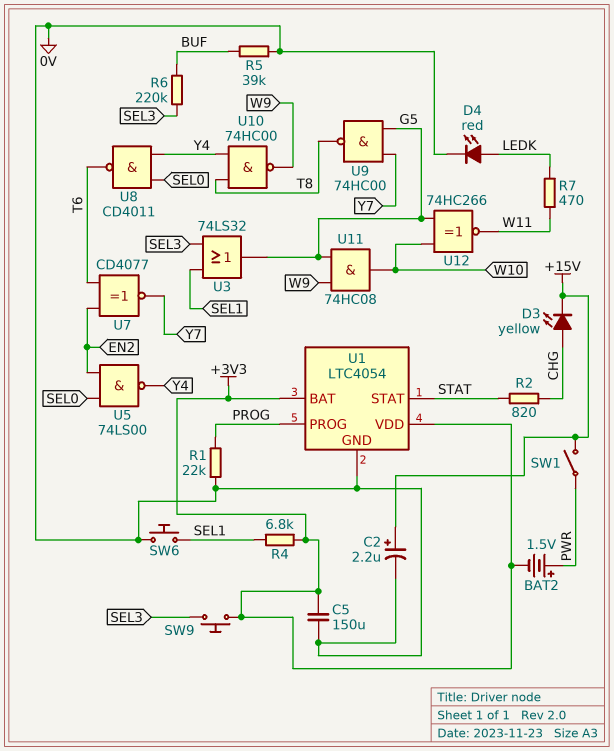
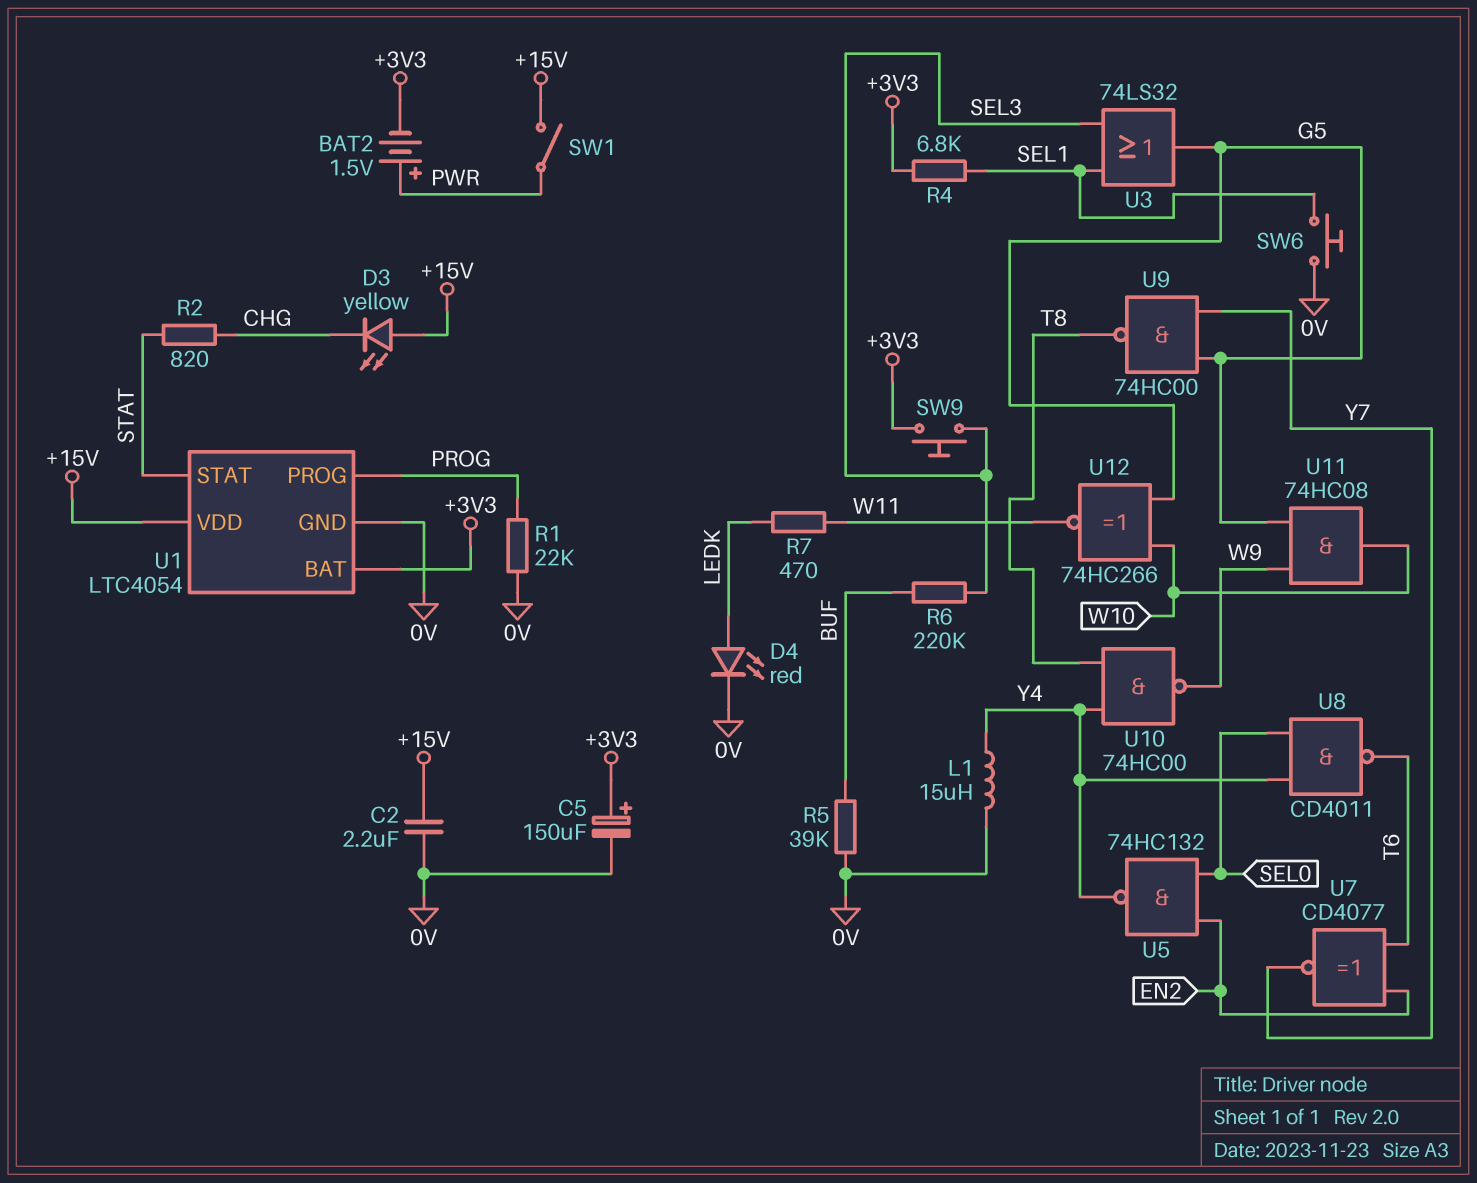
C2: 2.2uF (plus +15V, minus 0V) -> 2.2uF (+15V, 0V)
C5: 150uF (+3V3, 0V) -> 150uF (plus +3V3, minus 0V)
D3: LED yellow (A CHG, K +15V) -> LED yellow (A +15V, K CHG)
L1: none -> 15uH (0V, Y4)
U1 pin VDD: +3V3 -> +15V
U5: NAND 74LS00 (in EN2, in SEL0, out Y4) -> NAND 74HC132 (in EN2, in SEL0, out Y4)

